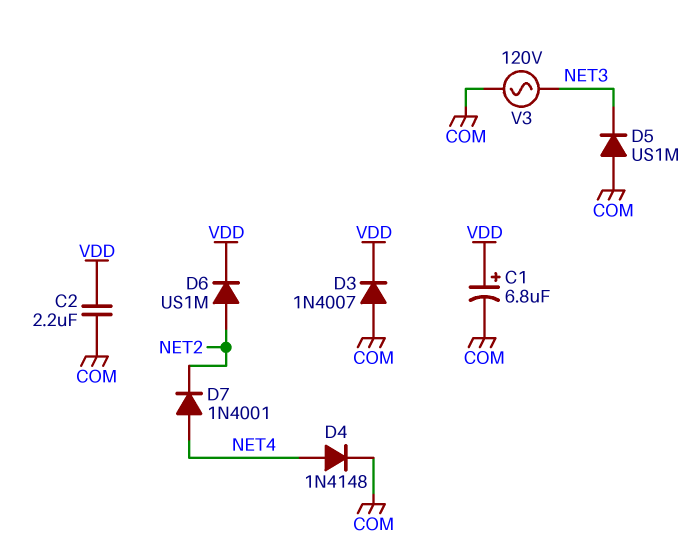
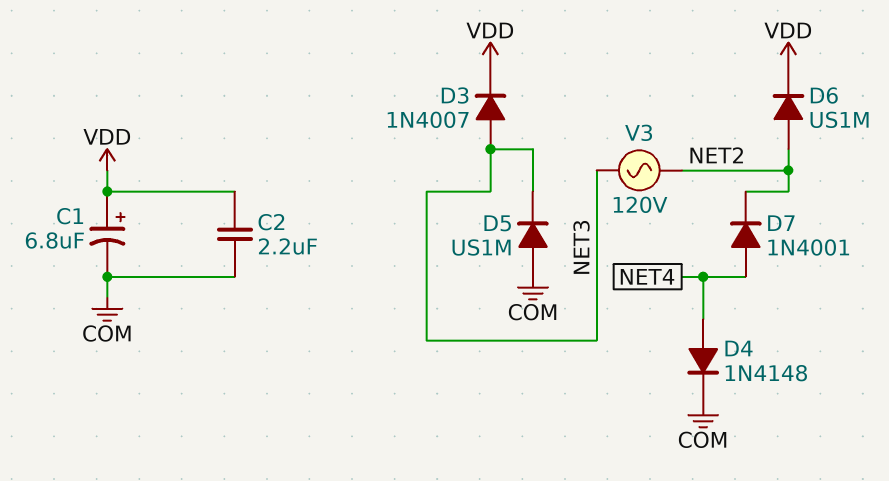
D3: diode 1N4007 (A COM, K VDD) -> diode 1N4007 (A NET3, K VDD)
V3: AC 120V (COM, NET3) -> AC 120V (NET2, NET3)

